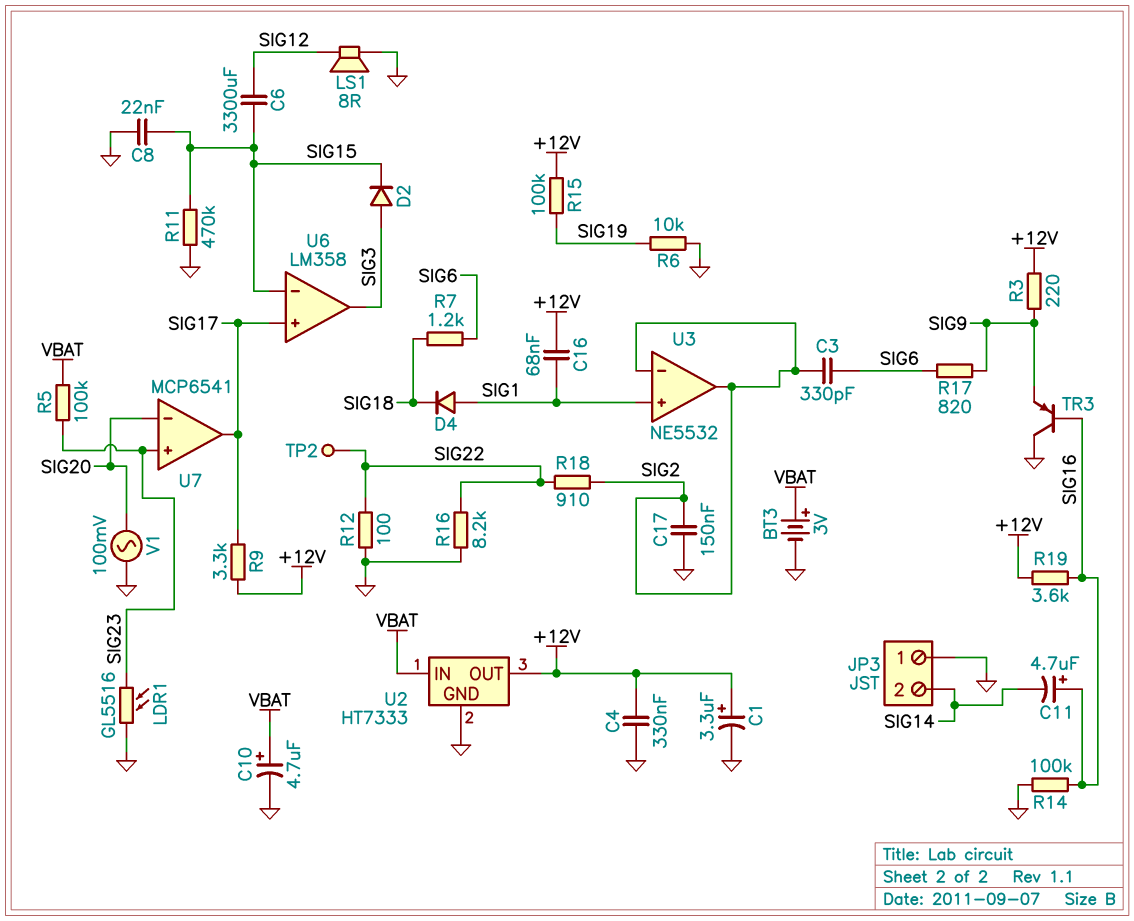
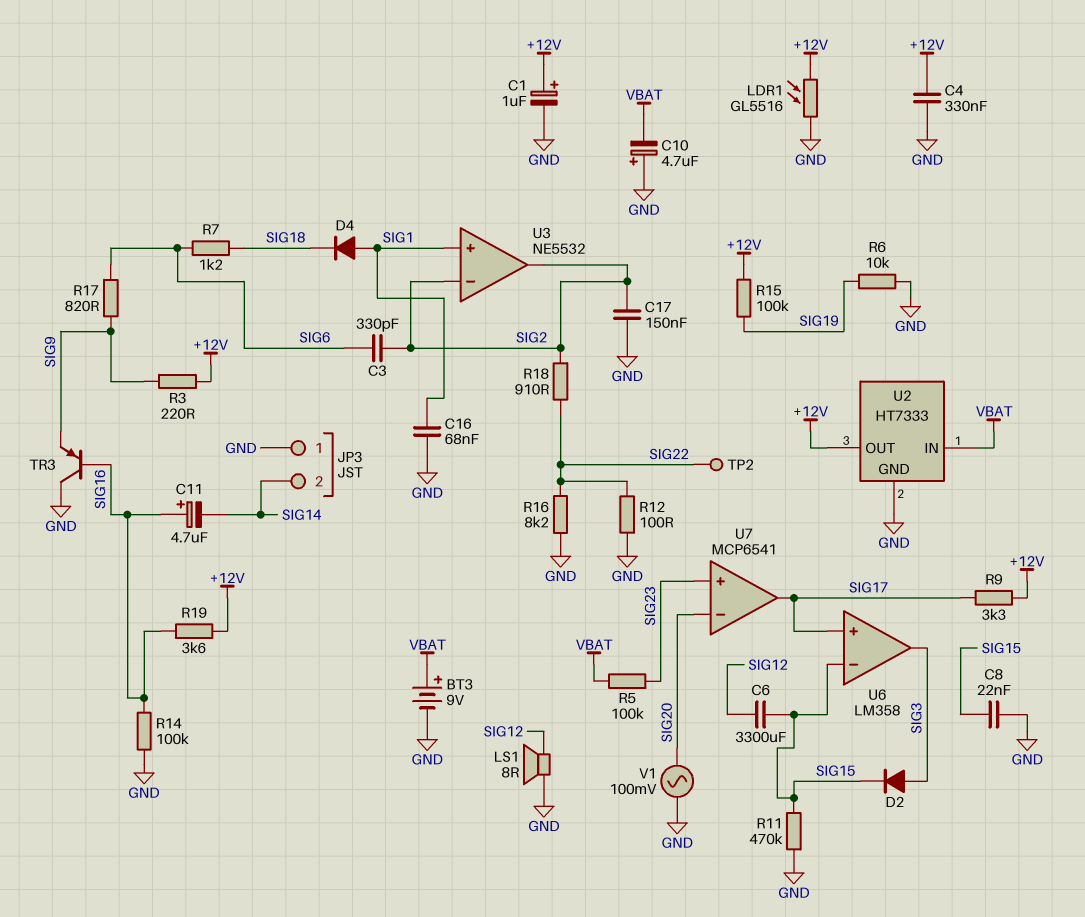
BT3: 3V (plus VBAT, minus GND) -> 9V (plus VBAT, minus GND)
C1: 3.3uF (plus +12V, minus GND) -> 1uF (plus +12V, minus GND)
C10: 4.7uF (plus VBAT, minus GND) -> 4.7uF (plus GND, minus VBAT)
C16: 68nF (+12V, SIG1) -> 68nF (GND, SIG1)
LDR1: GL5516 (GND, SIG23) -> GL5516 (+12V, GND)

